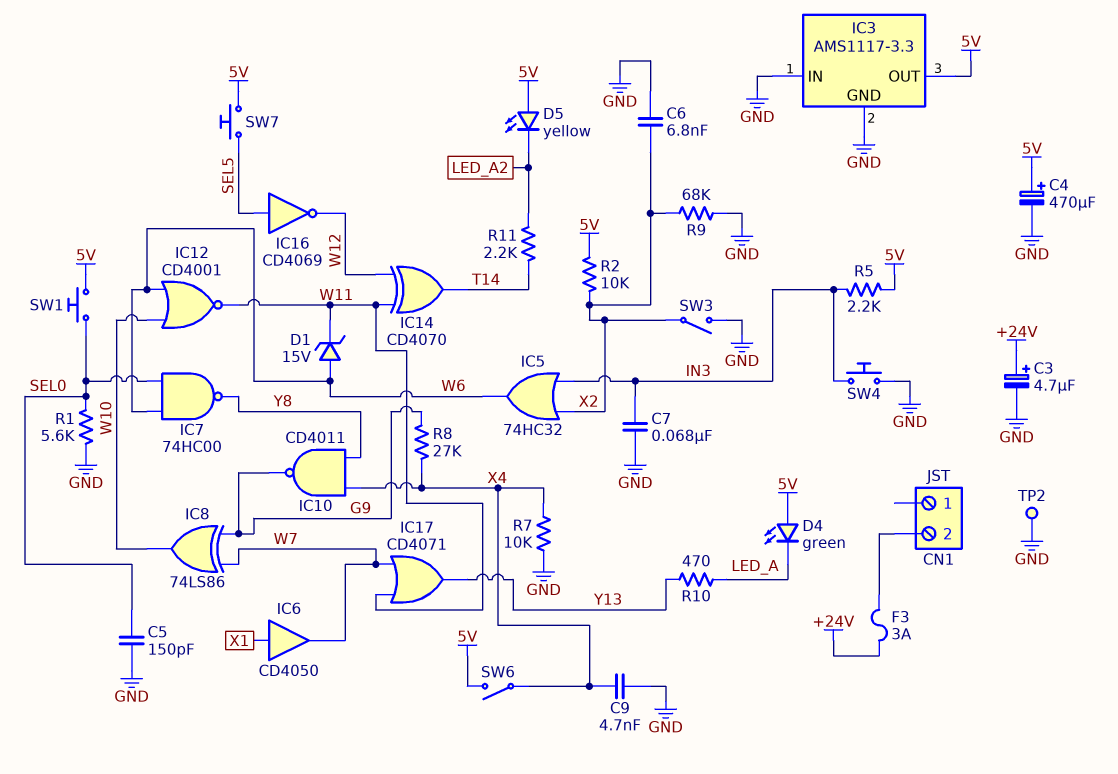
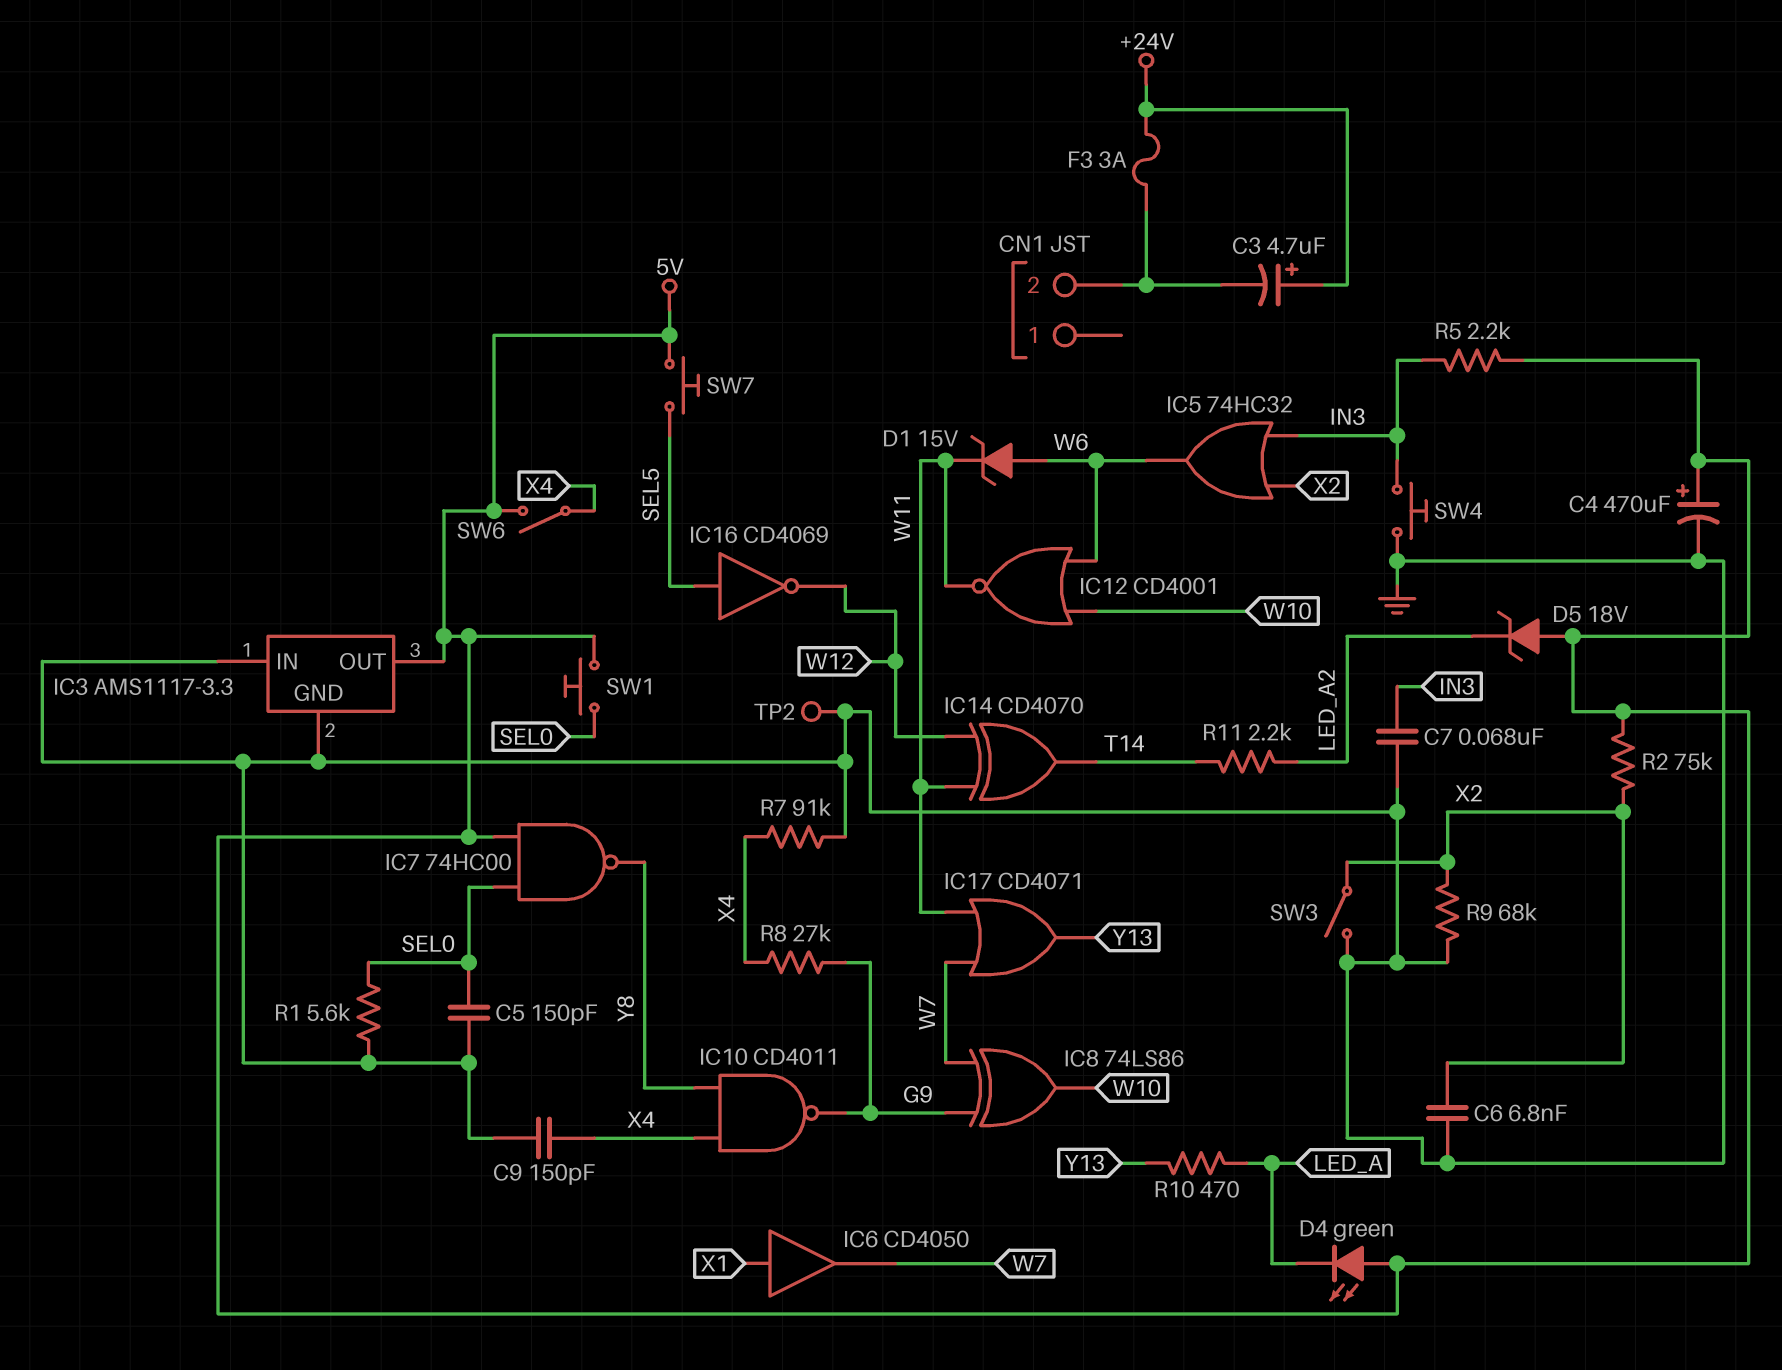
C3: 4.7uF (plus +24V, minus GND) -> 4.7uF (plus +24V, minus CN1/2)
C9: 4.7nF (GND, X4) -> 150pF (GND, X4)
D5: LED yellow (A 5V, K LED_A2) -> zener 18V (A 5V, K LED_A2)
IC7: NAND 74HC00 (in SEL0, in W6, out Y8) -> NAND 74HC00 (in 5V, in SEL0, out Y8)
R2: 10k (5V, X2) -> 75k (5V, X2)
R7: 10k (GND, X4) -> 91k (GND, X4)

